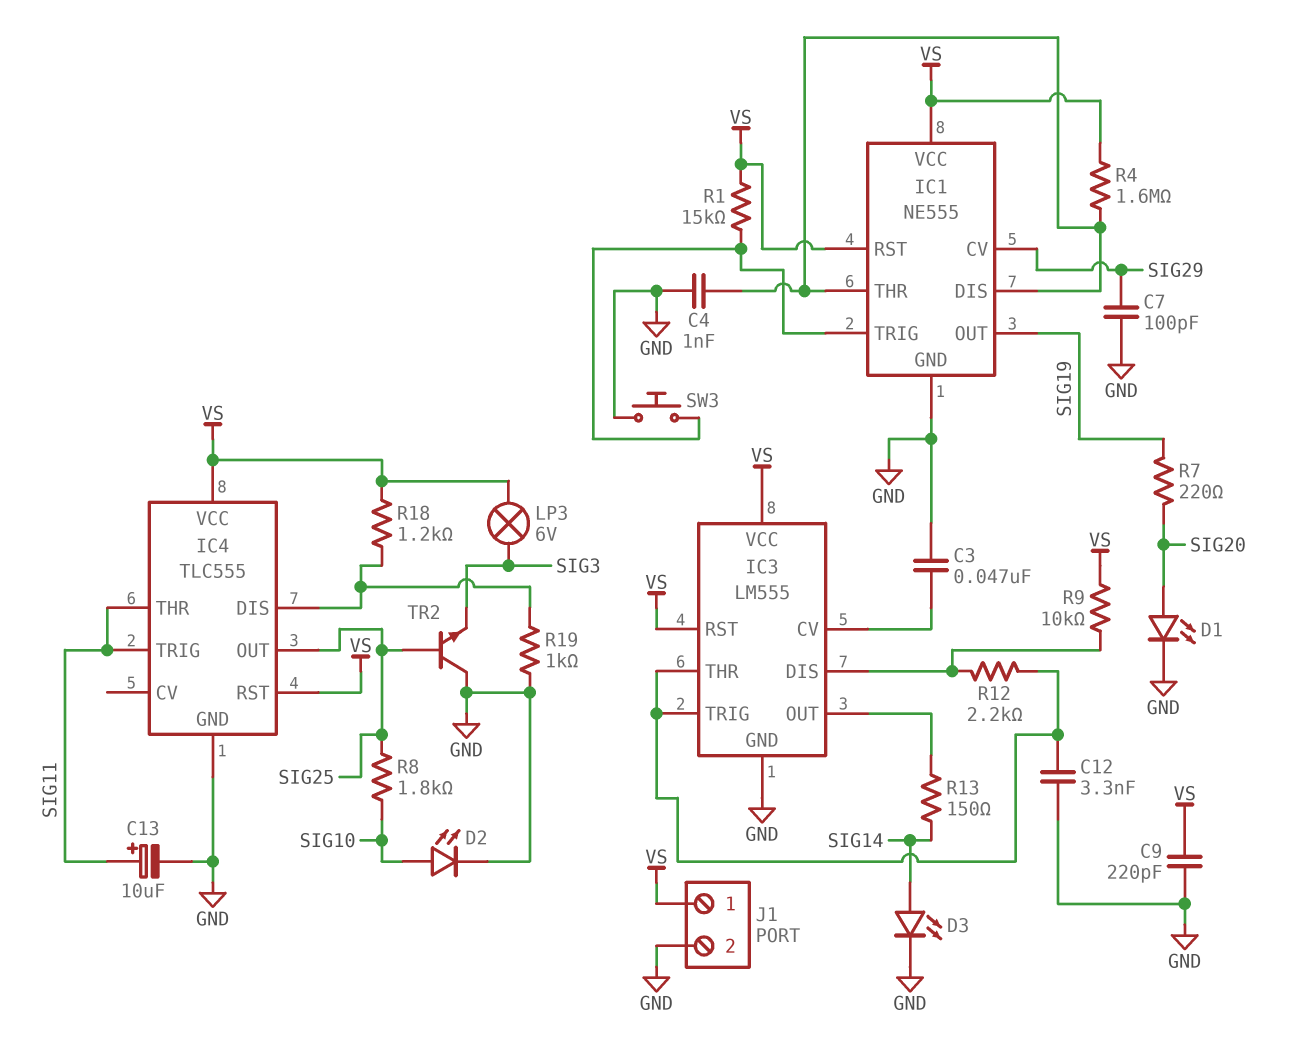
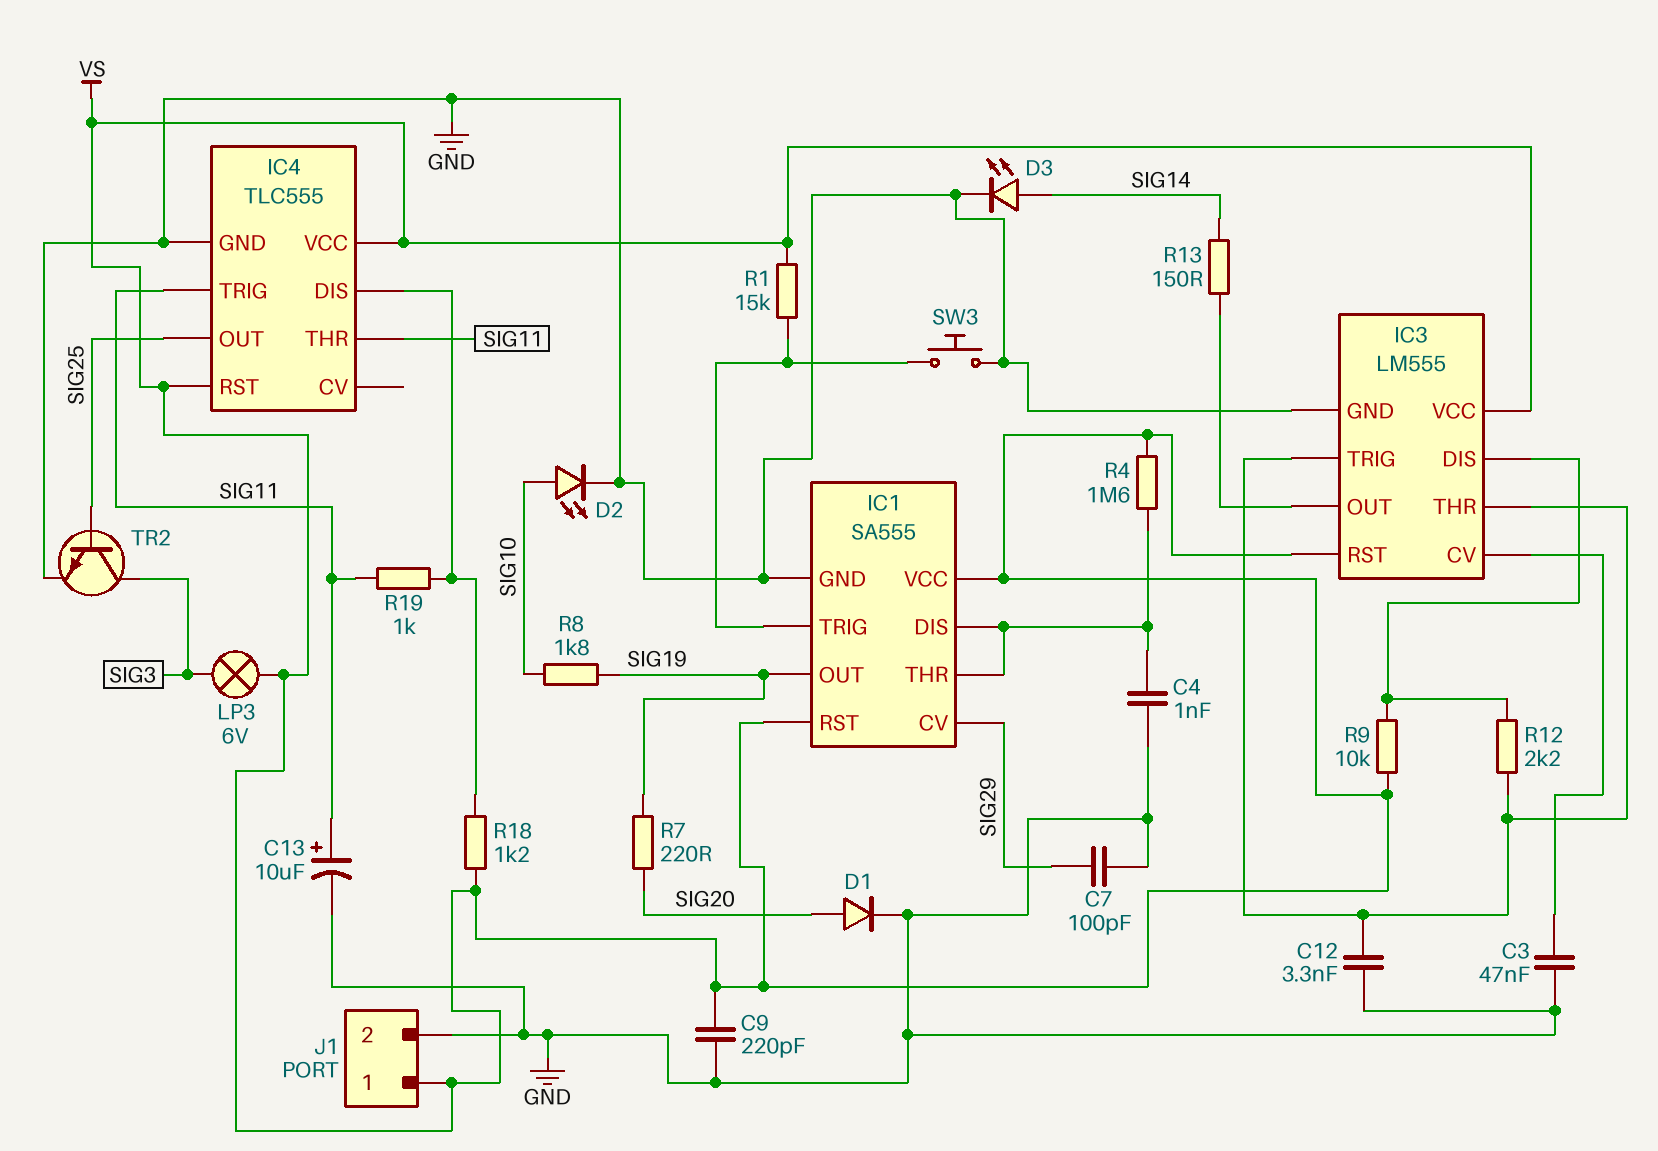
D1: LED (A SIG20, K GND) -> diode (A SIG20, K GND)
IC1: NE555 -> SA555
R8: 1.8k (SIG10, SIG25) -> 1.8k (SIG10, SIG19)
R19: 1k (GND, IC4/DIS) -> 1k (IC4/DIS, SIG11)
TR2: NPN (B SIG25, C GND, E SIG3) -> NPN (B SIG25, C SIG3, E GND)

